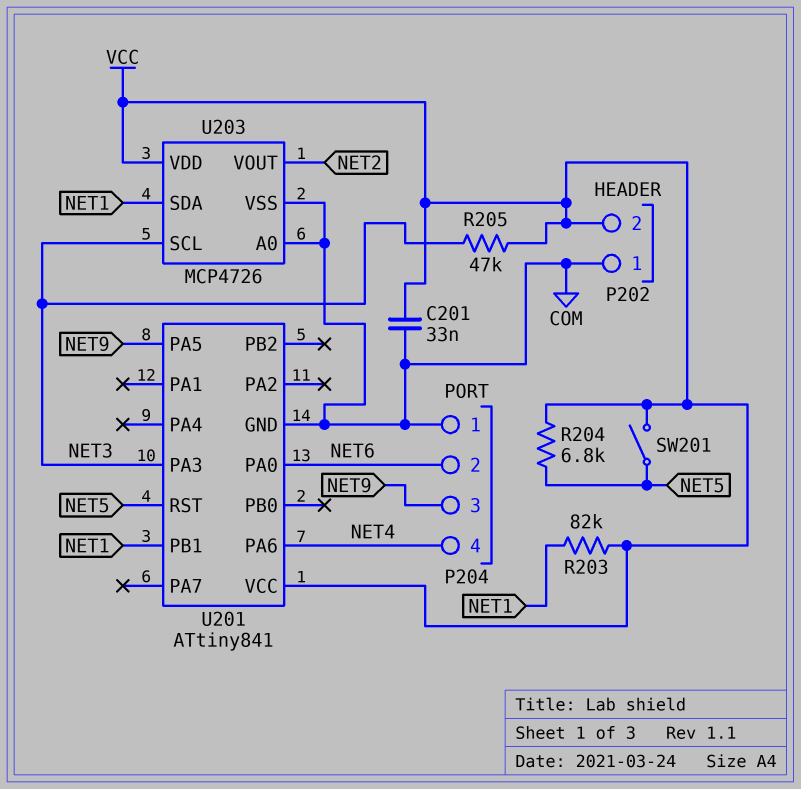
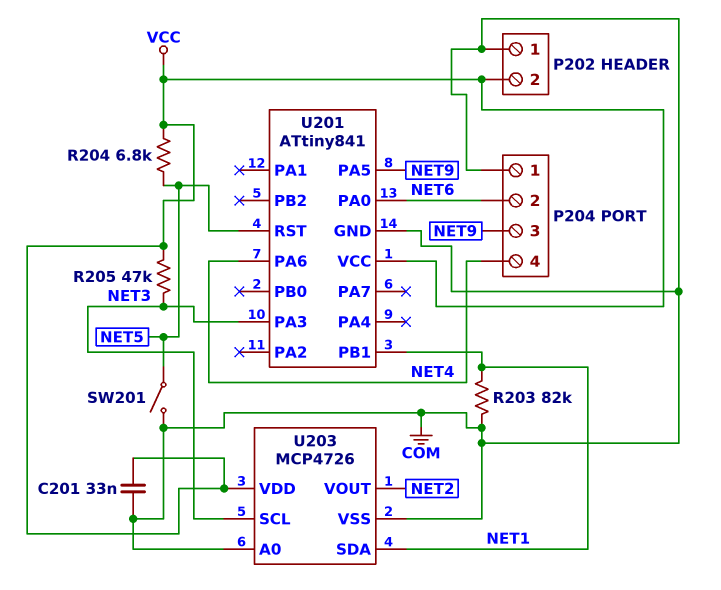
R203: 82k (NET1, VCC) -> 82k (COM, NET1)
SW201: switch (NET5, VCC) -> switch (COM, NET5)

